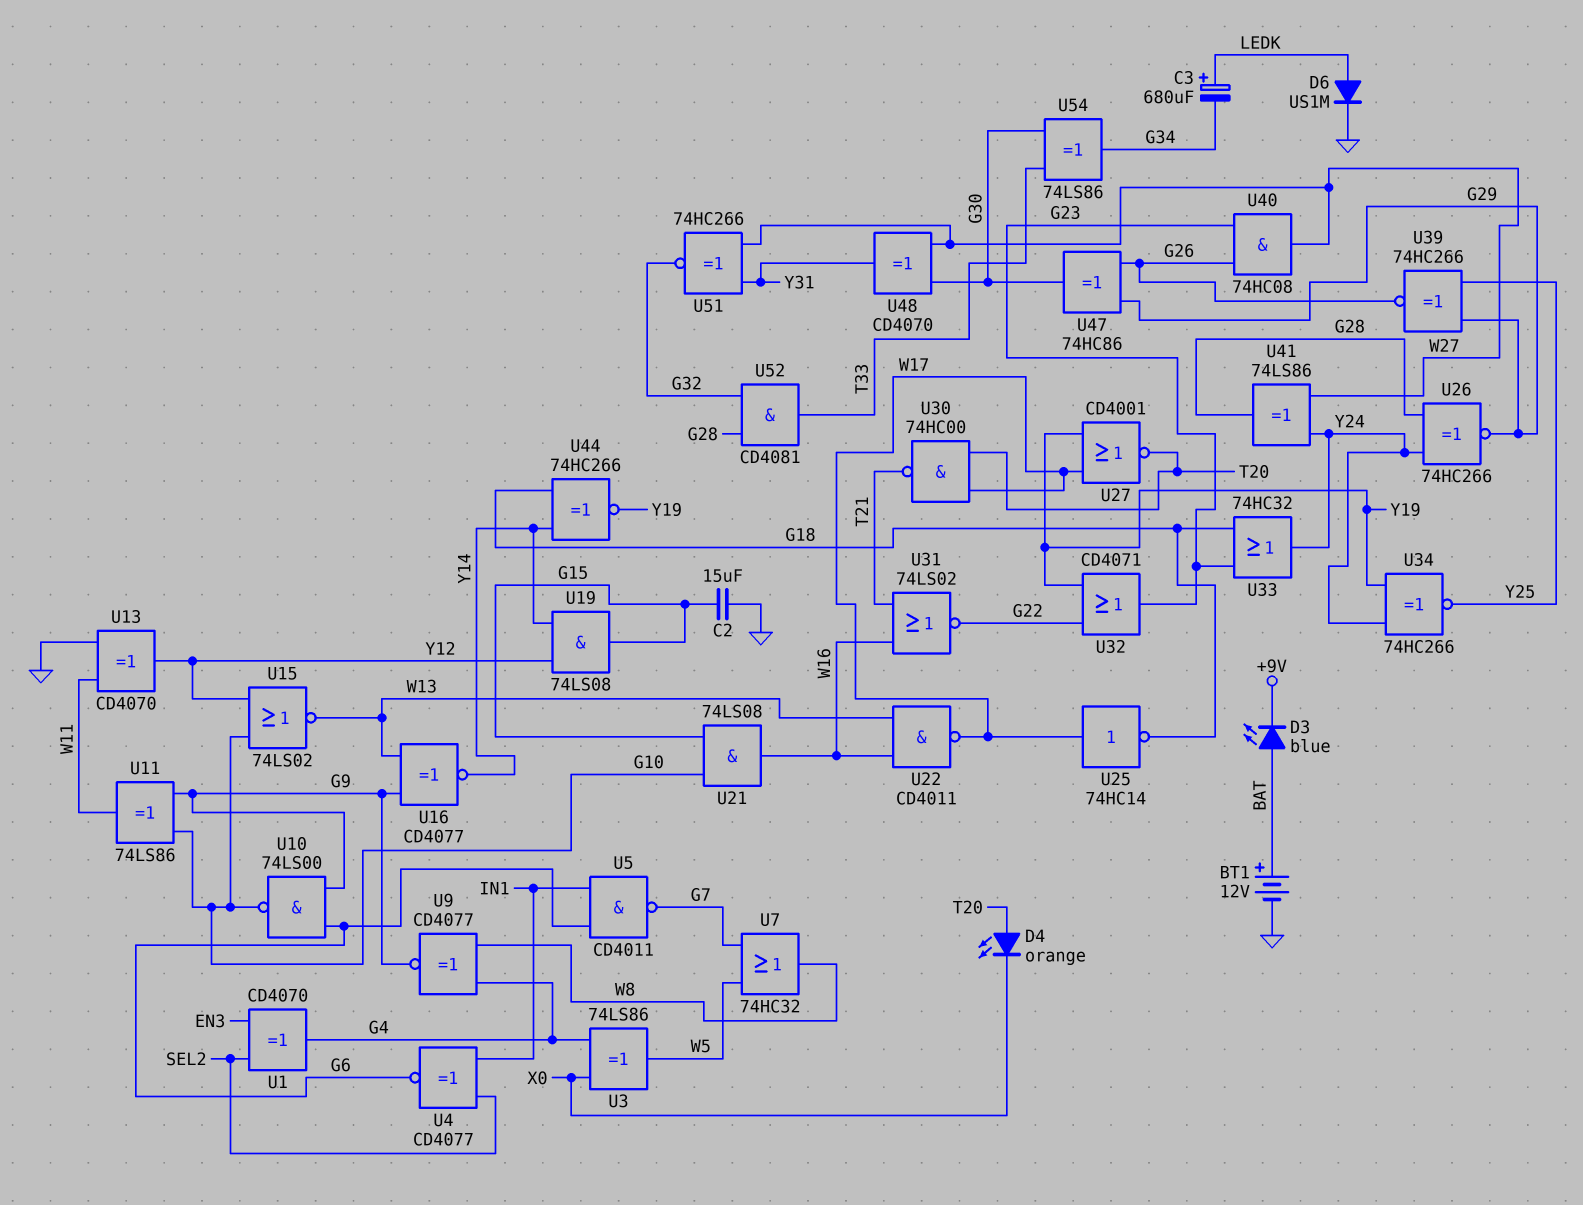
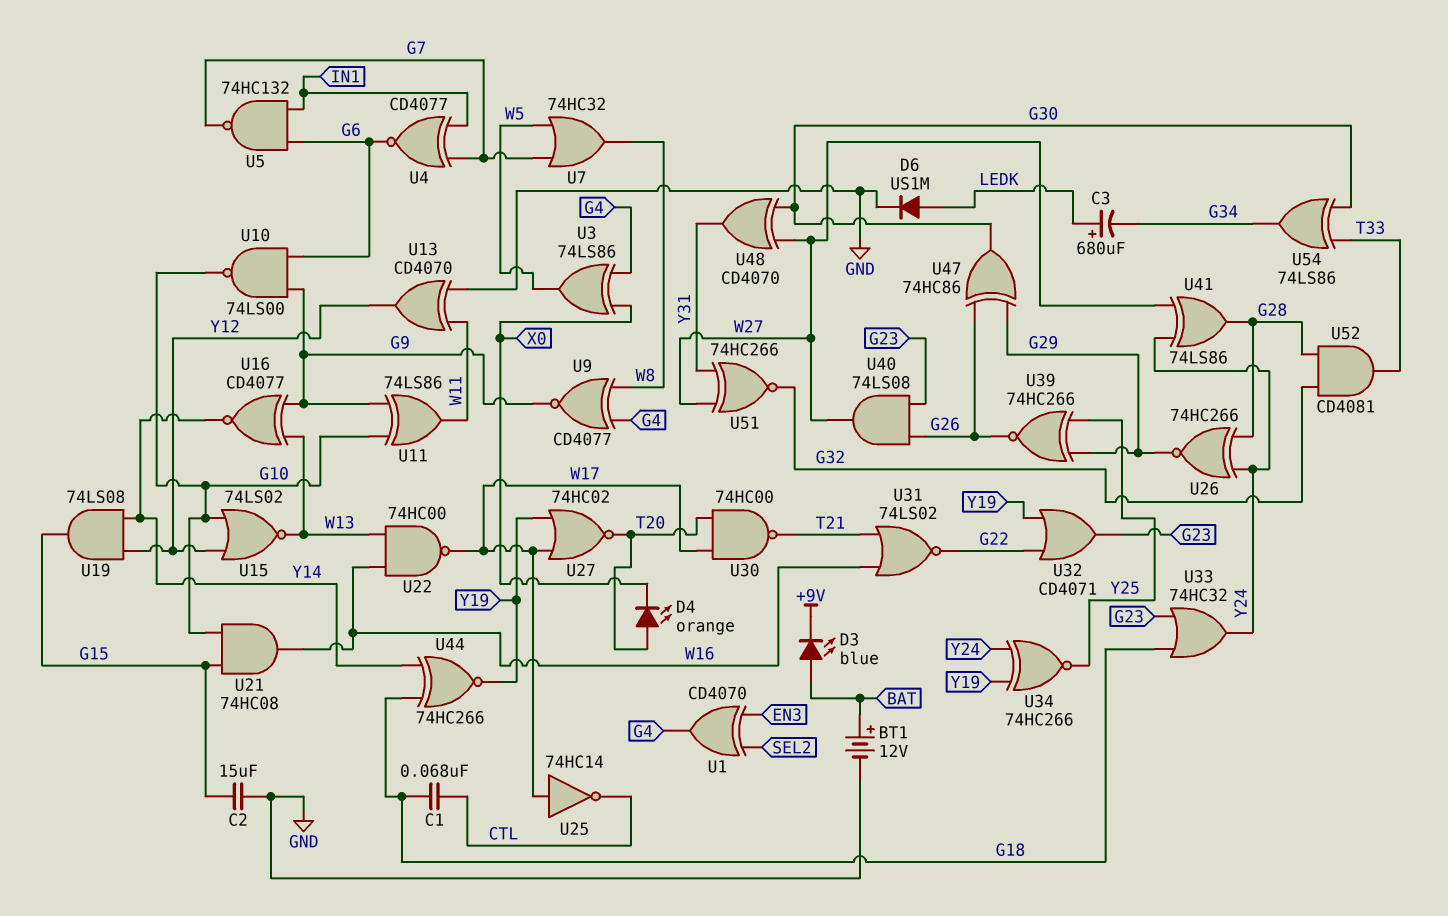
C1: none -> 68nF (CTL, G18)
U4: XNOR CD4077 (in IN1, in SEL2, out G6) -> XNOR CD4077 (in G7, in IN1, out G6)
U5: NAND CD4011 (in G6, in IN1, out G7) -> NAND 74HC132 (in G6, in IN1, out G7)
U21: AND 74LS08 (in G10, in G15, out W16) -> AND 74HC08 (in G10, in G15, out W16)
U22: NAND CD4011 (in W13, in W16, out W17) -> NAND 74HC00 (in W13, in W16, out W17)
U25: NOT 74HC14 (in W17, out G18) -> NOT 74HC14 (in W17, out CTL)
U27: NOR CD4001 (in W17, in Y19, out T20) -> NOR 74HC02 (in W17, in Y19, out T20)
U40: AND 74HC08 (in G23, in G26, out W27) -> AND 74LS08 (in G23, in G26, out W27)

